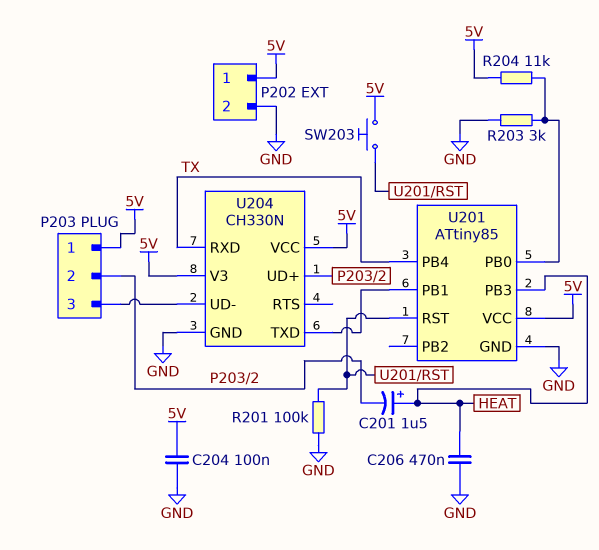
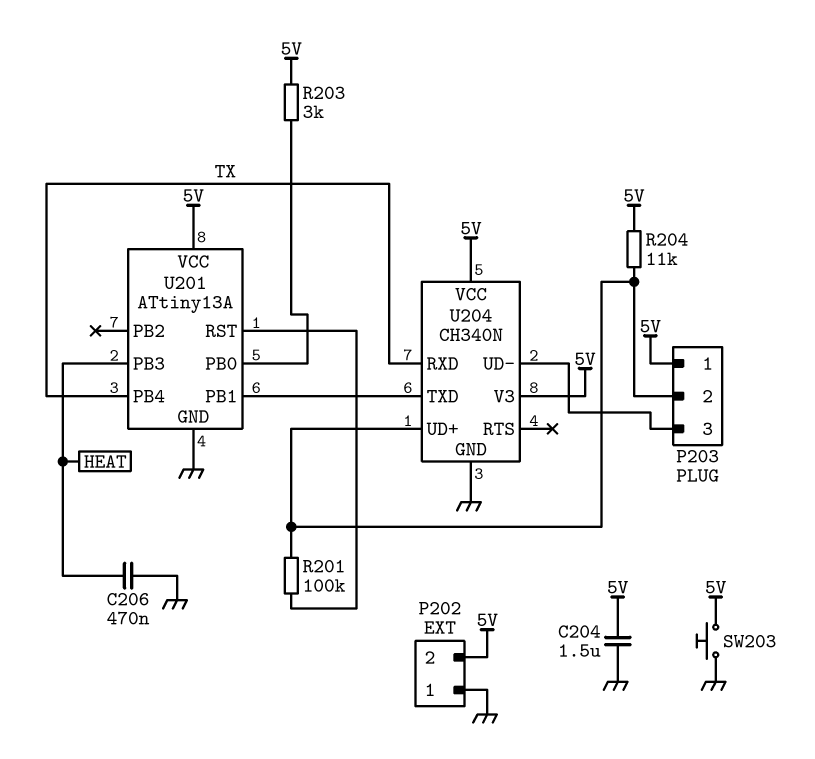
C201: 1.5uF (plus HEAT, minus P203/2) -> none
C204: 100nF (5V, GND) -> 1.5uF (5V, GND)
P202 pin 1: 5V -> GND
P202 pin 2: GND -> 5V
R201: 100k (GND, U201/RST) -> 100k (P203/2, U201/RST)
R203: 3k (GND, U201/PB0) -> 3k (5V, U201/PB0)
R204: 11k (5V, U201/PB0) -> 11k (5V, P203/2)
SW203: button (5V, U201/RST) -> button (5V, GND)
U201: ATtiny85 -> ATtiny13A
U204: CH330N -> CH340N

